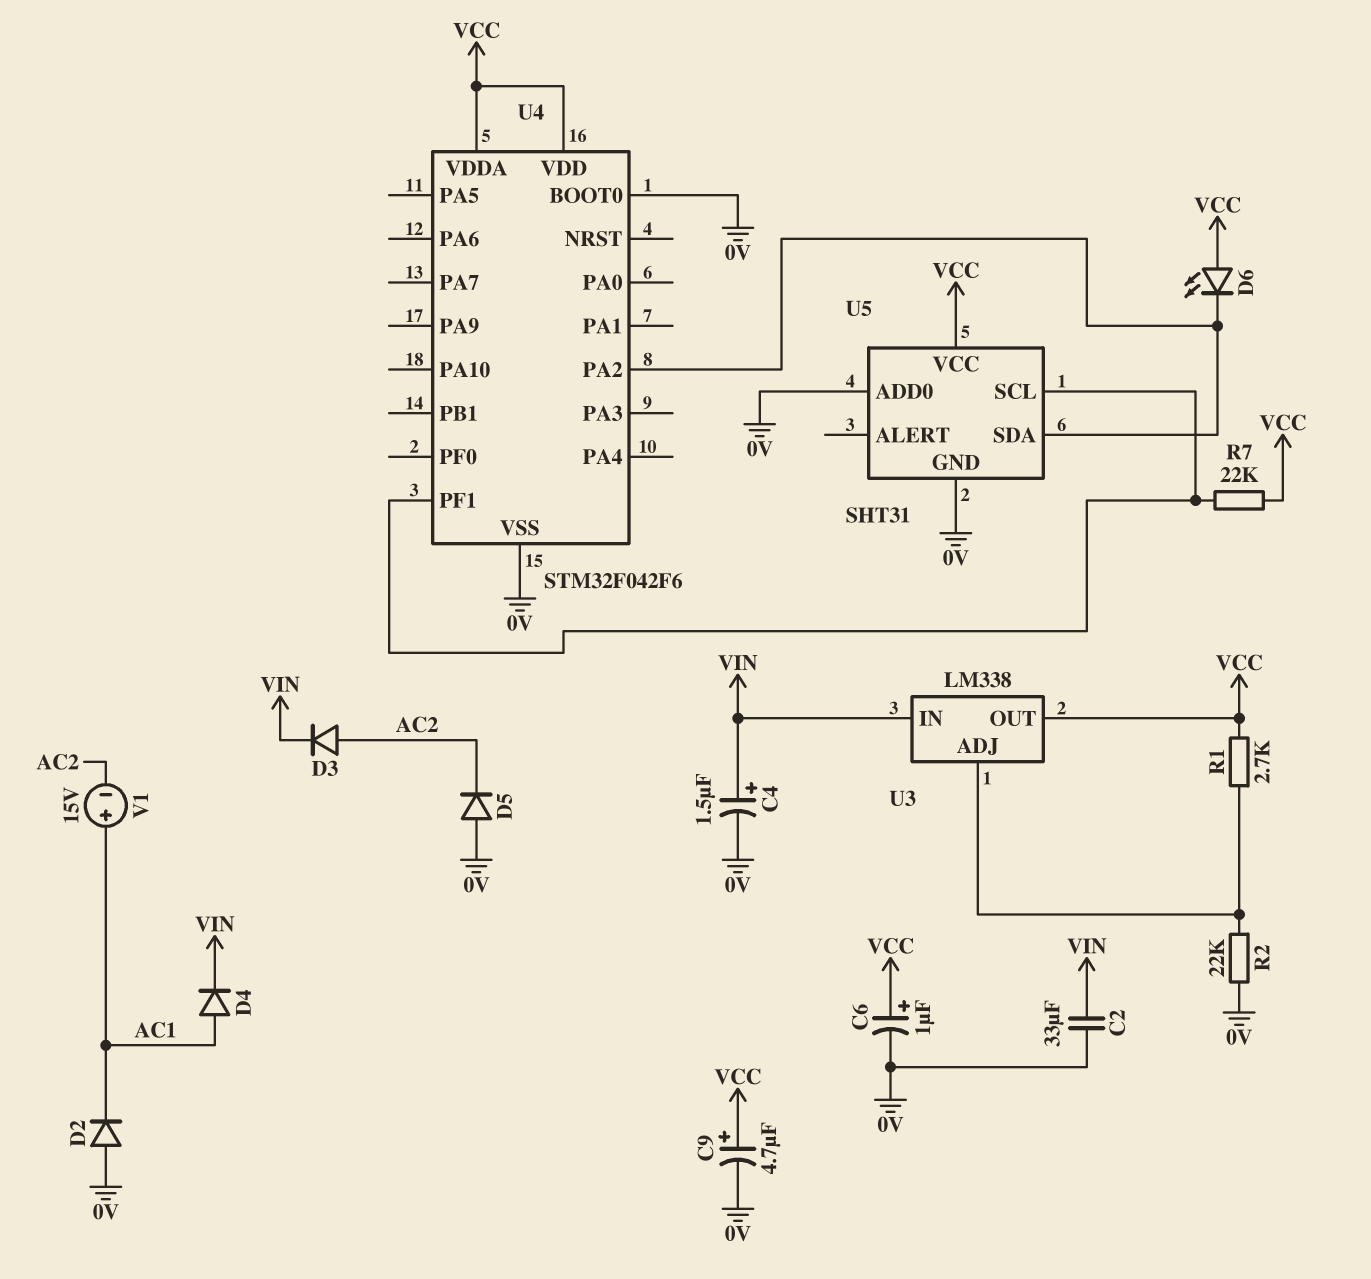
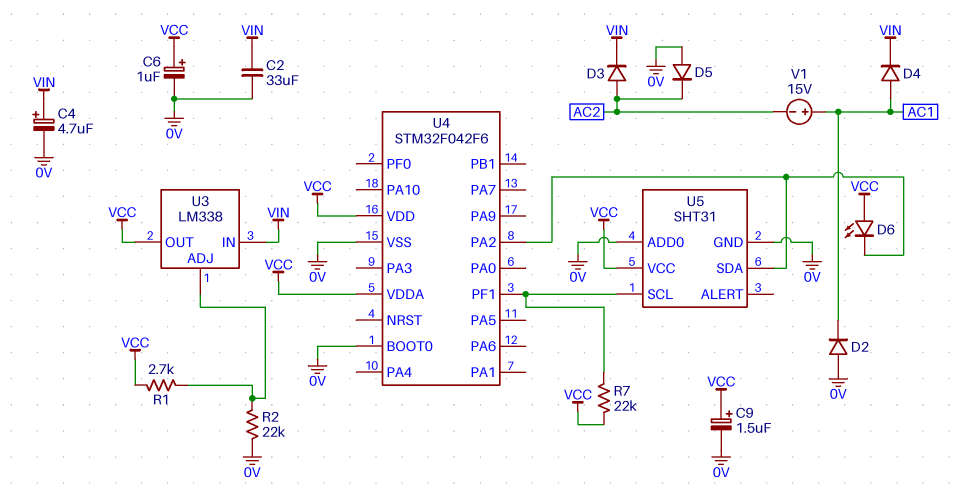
C4: 1.5uF (plus VIN, minus 0V) -> 4.7uF (plus VIN, minus 0V)
C9: 4.7uF (plus VCC, minus 0V) -> 1.5uF (plus VCC, minus 0V)

